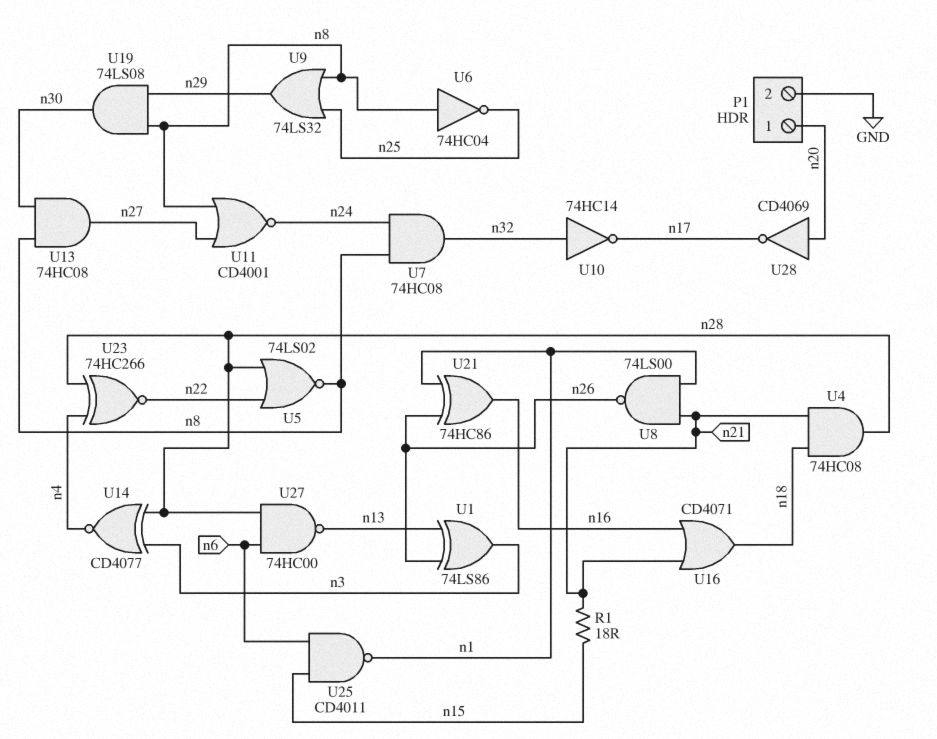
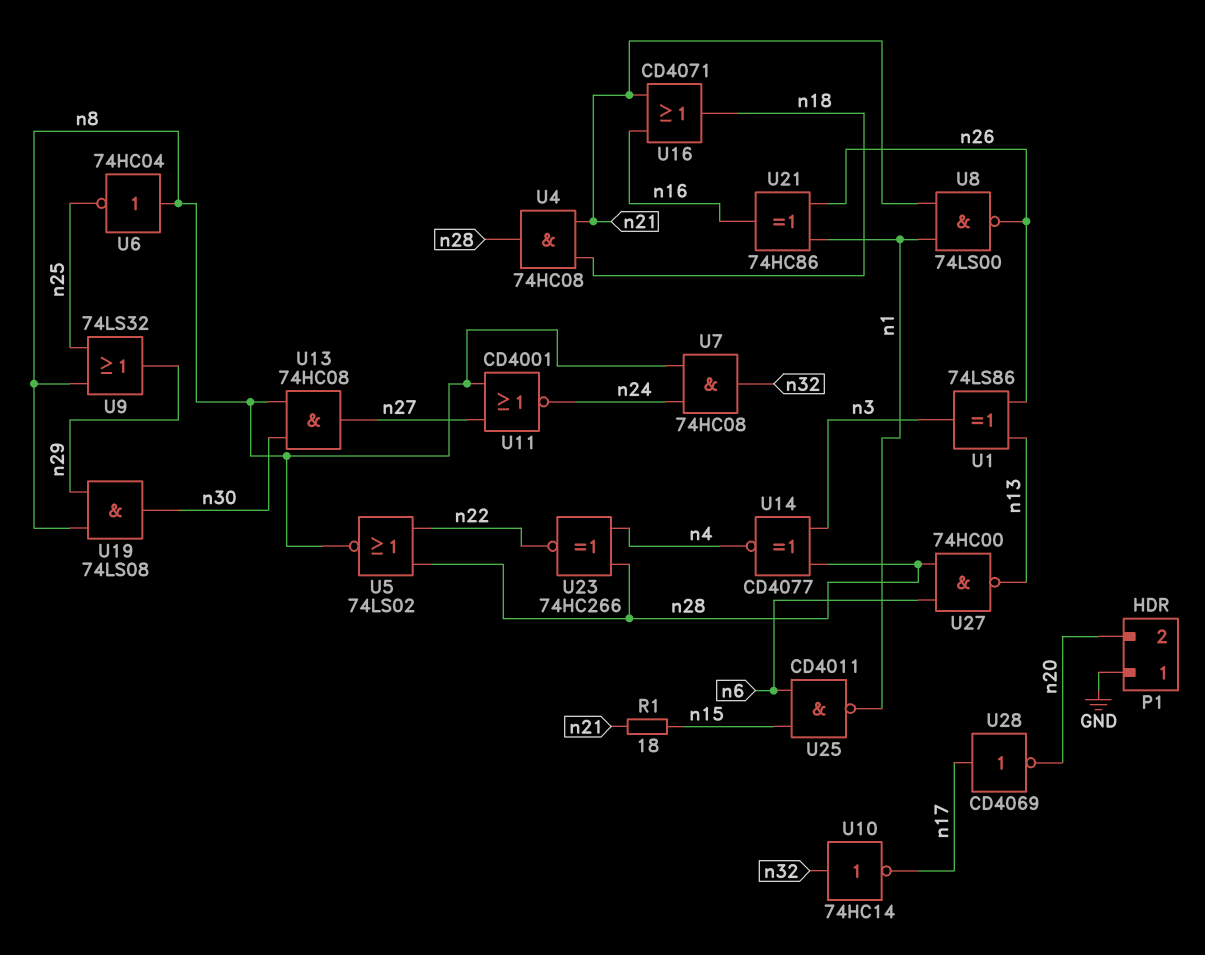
P1 pin 1: n20 -> GND
P1 pin 2: GND -> n20
U28: NOT CD4069 (in n20, out n17) -> NOT CD4069 (in n17, out n20)

